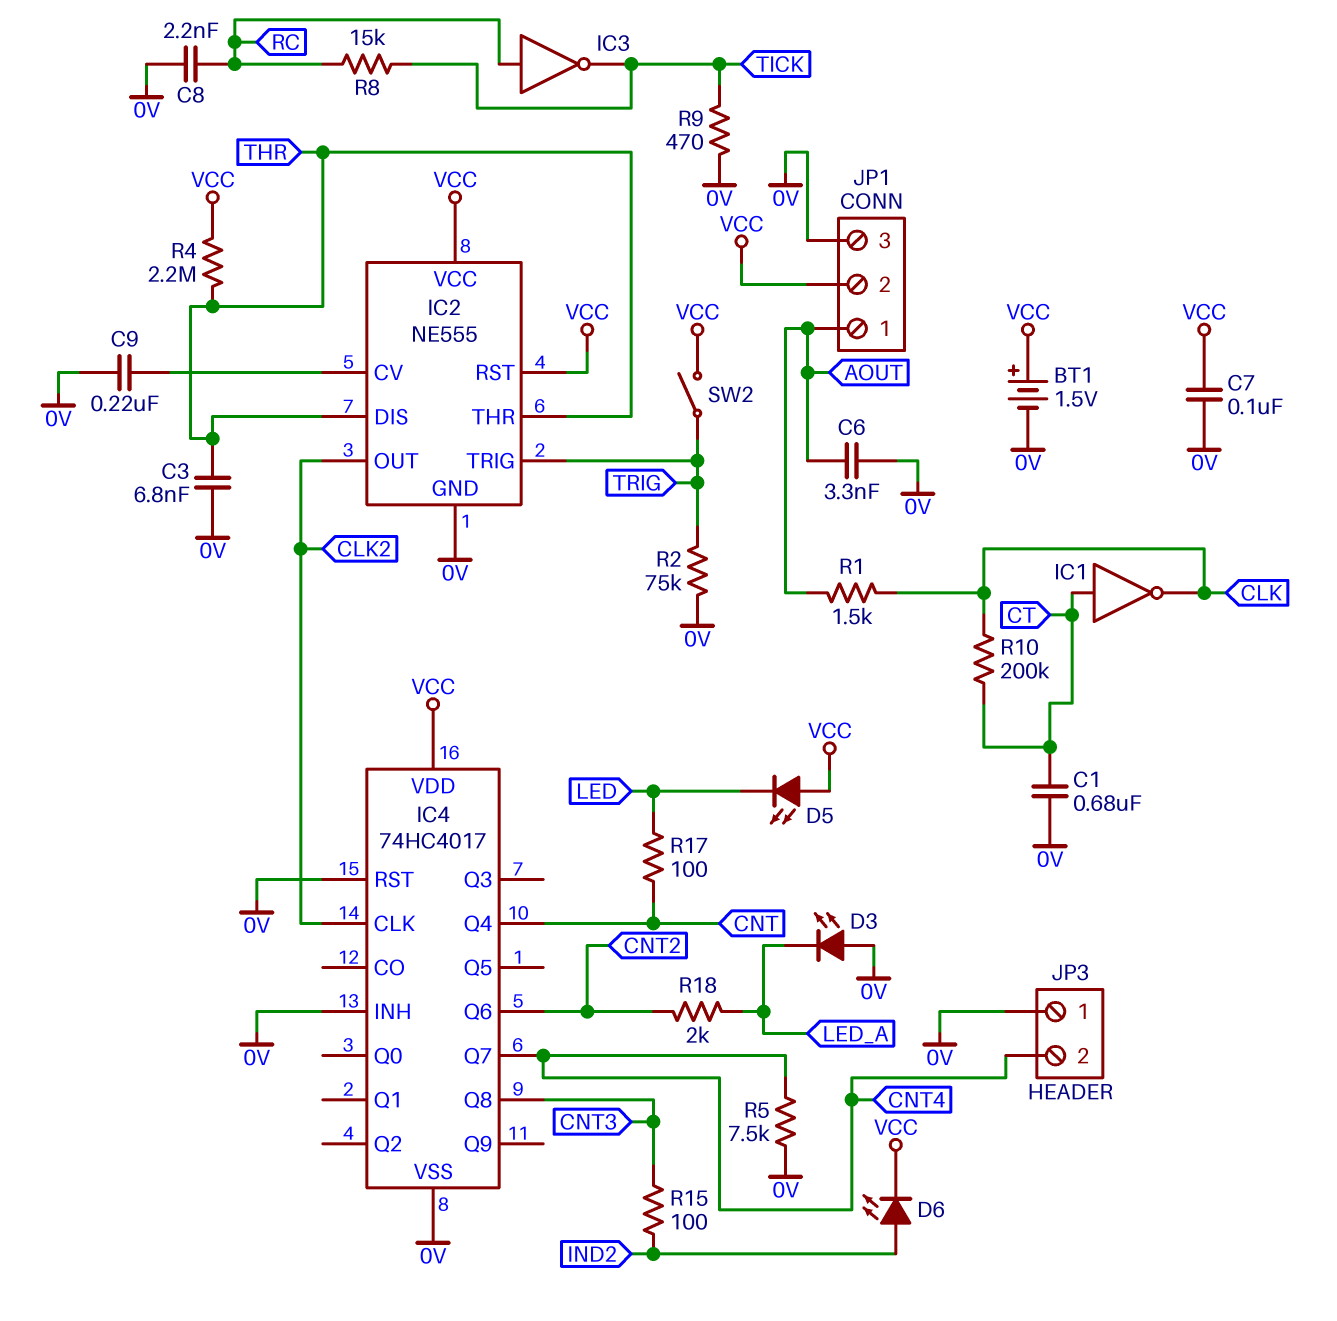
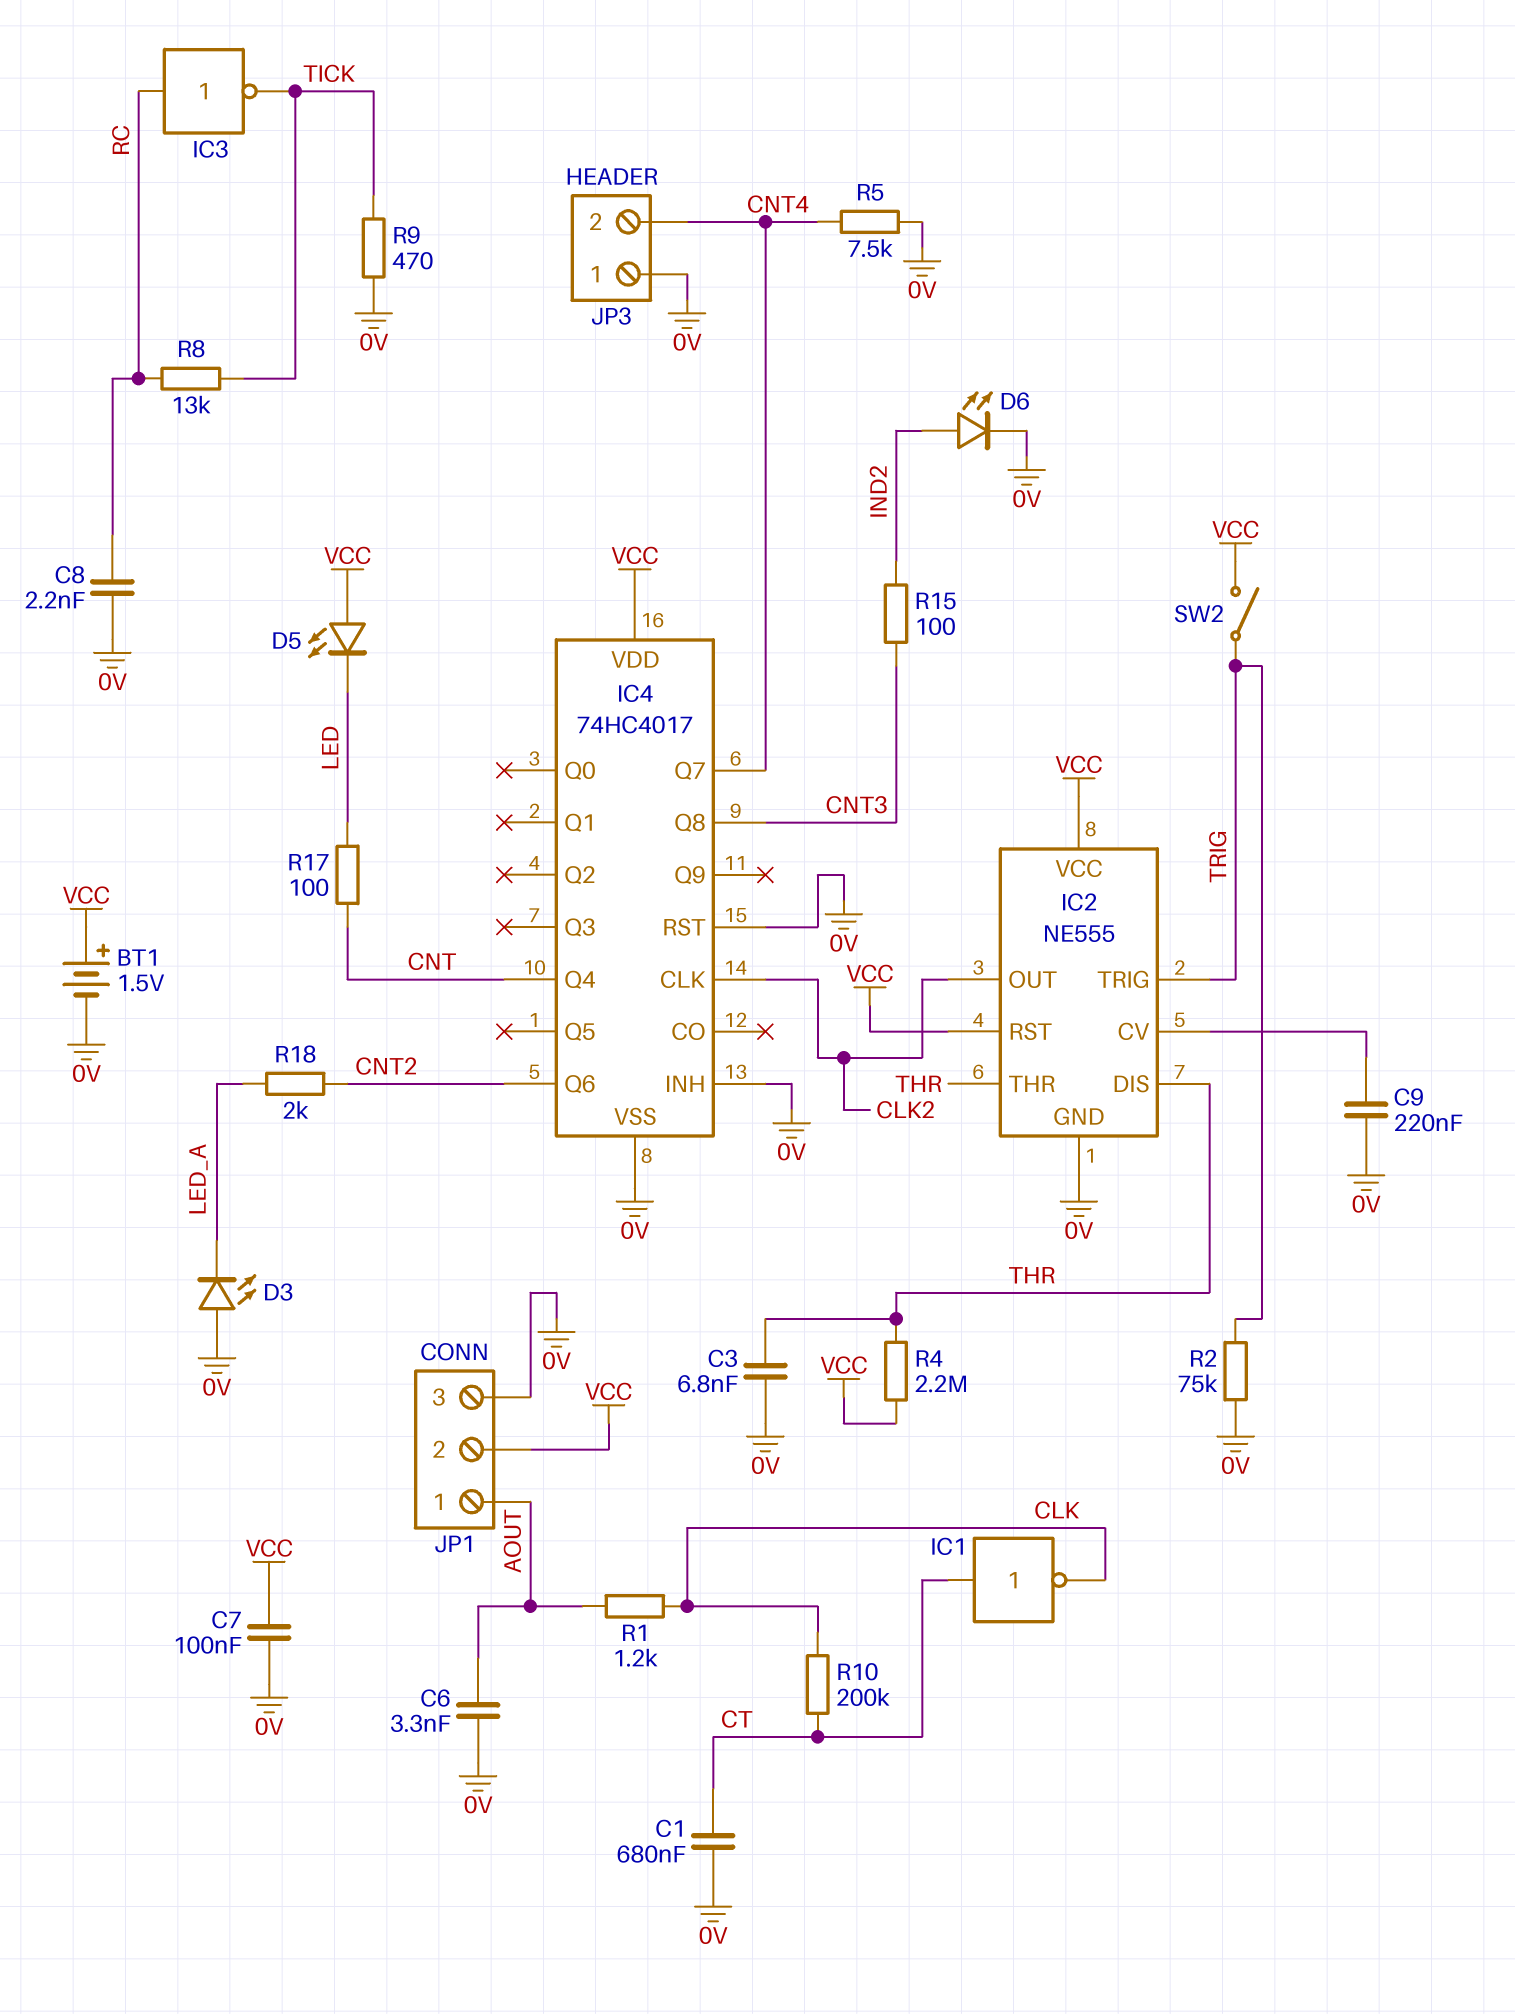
D6: LED (A IND2, K VCC) -> LED (A IND2, K 0V)
R1: 1.5k (AOUT, CLK) -> 1.2k (AOUT, CLK)
R8: 15k (RC, TICK) -> 13k (RC, TICK)

